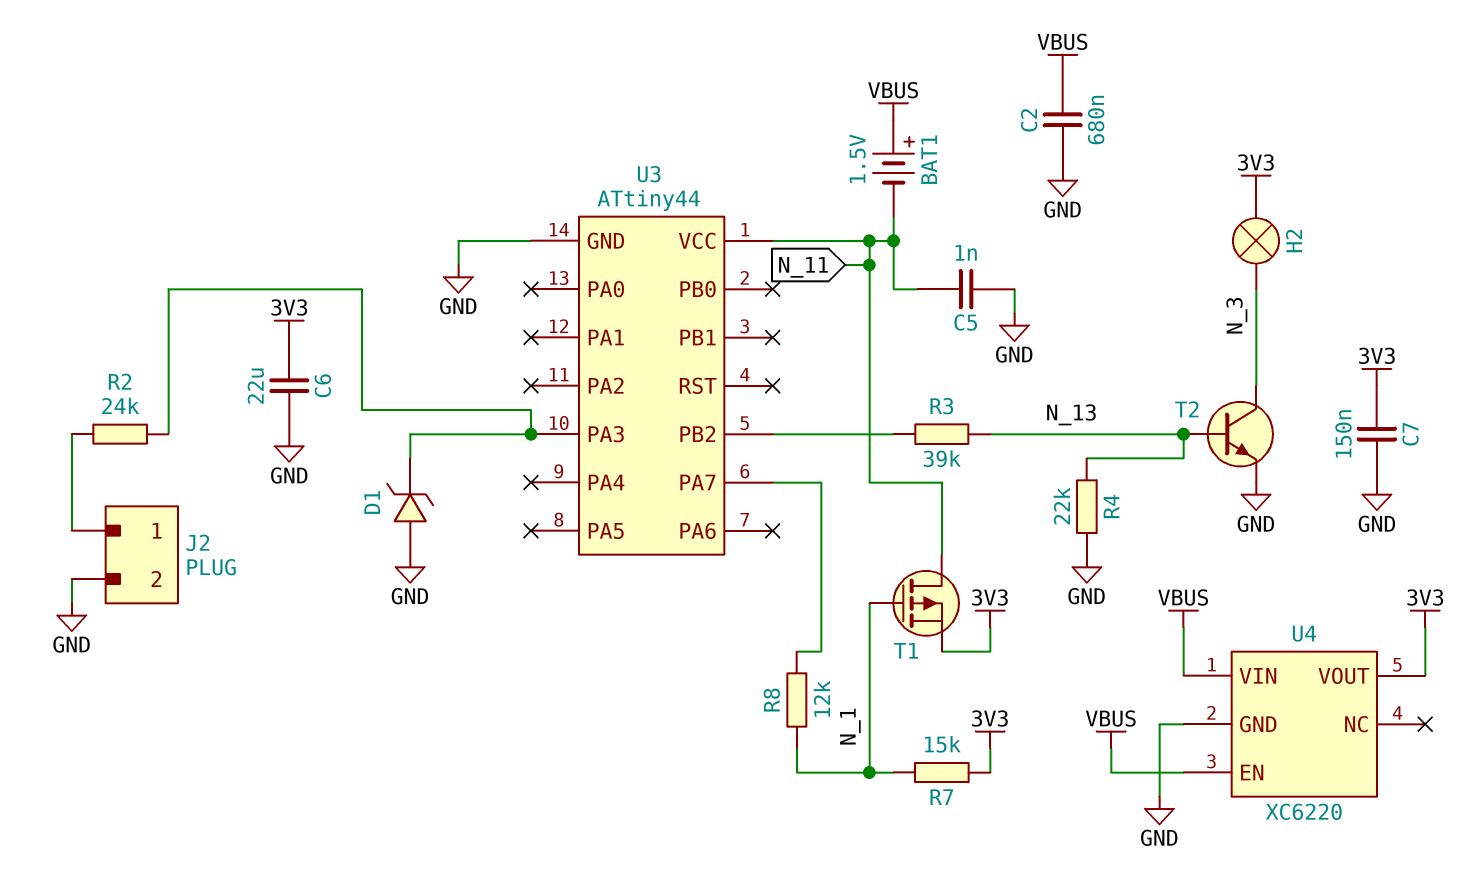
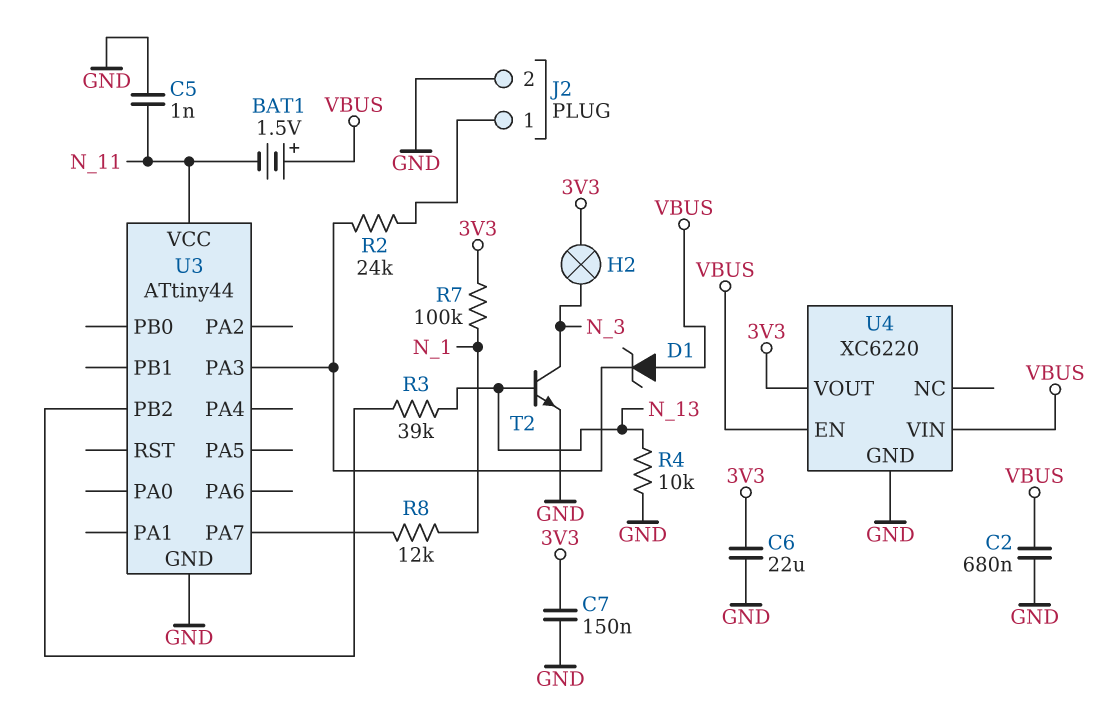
D1: zener (A GND, K U3/PA3) -> zener (A VBUS, K U3/PA3)
R4: 22k (GND, N_13) -> 10k (GND, N_13)
R7: 15k (3V3, N_1) -> 100k (3V3, N_1)
T1: PMOS (G N_1, D N_11, S 3V3) -> none

